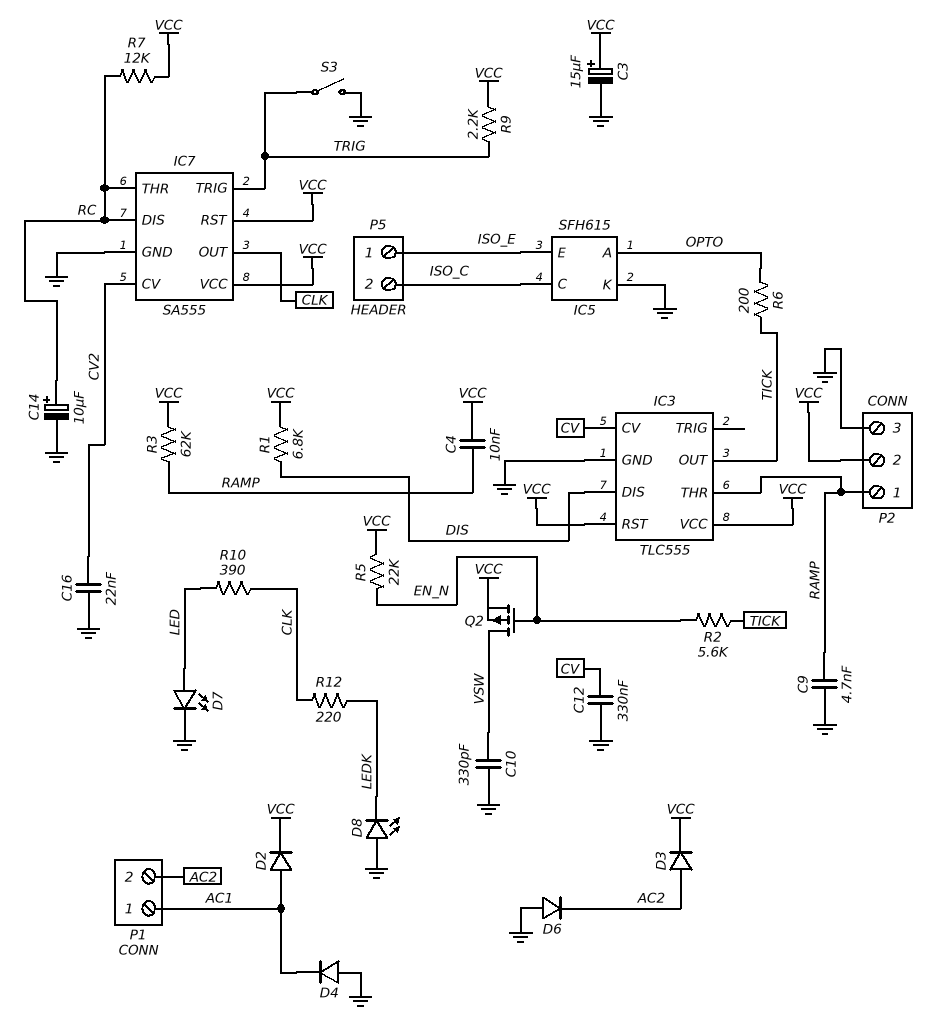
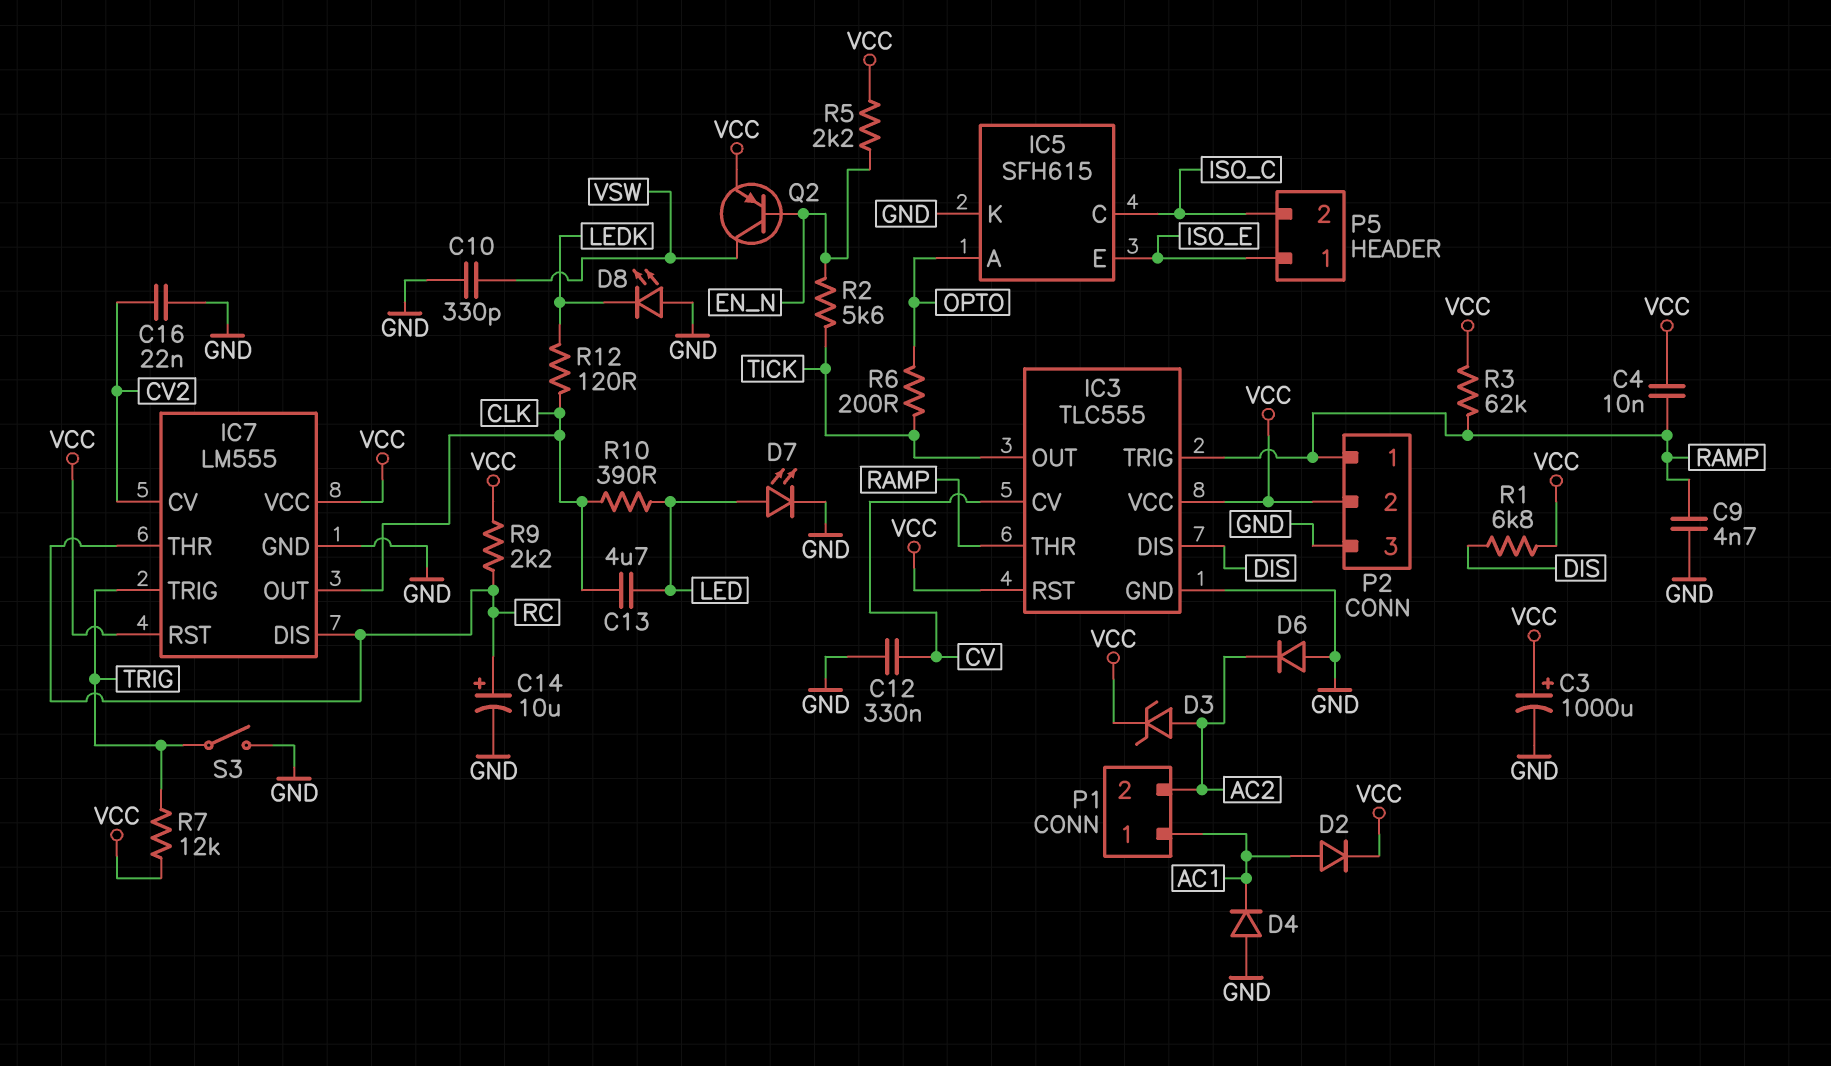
C3: 15uF (plus VCC, minus GND) -> 1000uF (plus VCC, minus GND)
C13: none -> 4.7uF (CLK, LED)
D3: diode (A AC2, K VCC) -> zener (A AC2, K VCC)
IC3 pin TRIG: none -> RAMP
IC7: SA555 -> LM555
Q2: PMOS (G EN_N, D VSW, S VCC) -> PNP (B EN_N, C VSW, E VCC)
R5: 22k (EN_N, VCC) -> 2.2k (EN_N, VCC)
R7: 12k (RC, VCC) -> 12k (TRIG, VCC)
R9: 2.2k (TRIG, VCC) -> 2.2k (RC, VCC)
R12: 220 (CLK, LEDK) -> 120 (CLK, LEDK)

